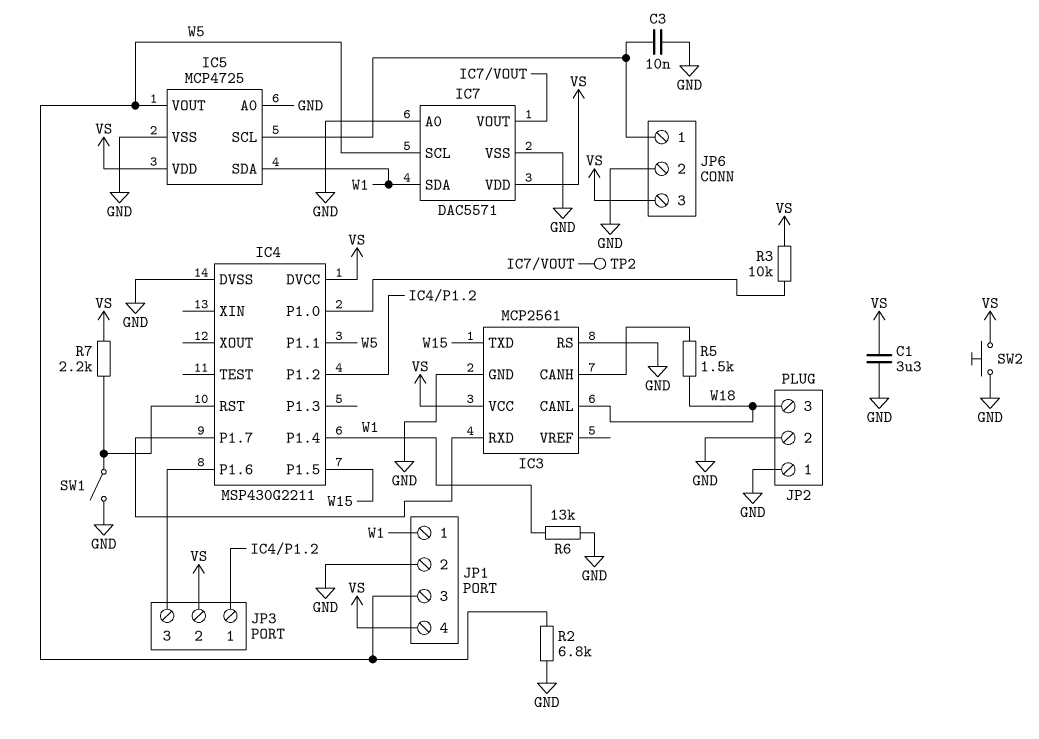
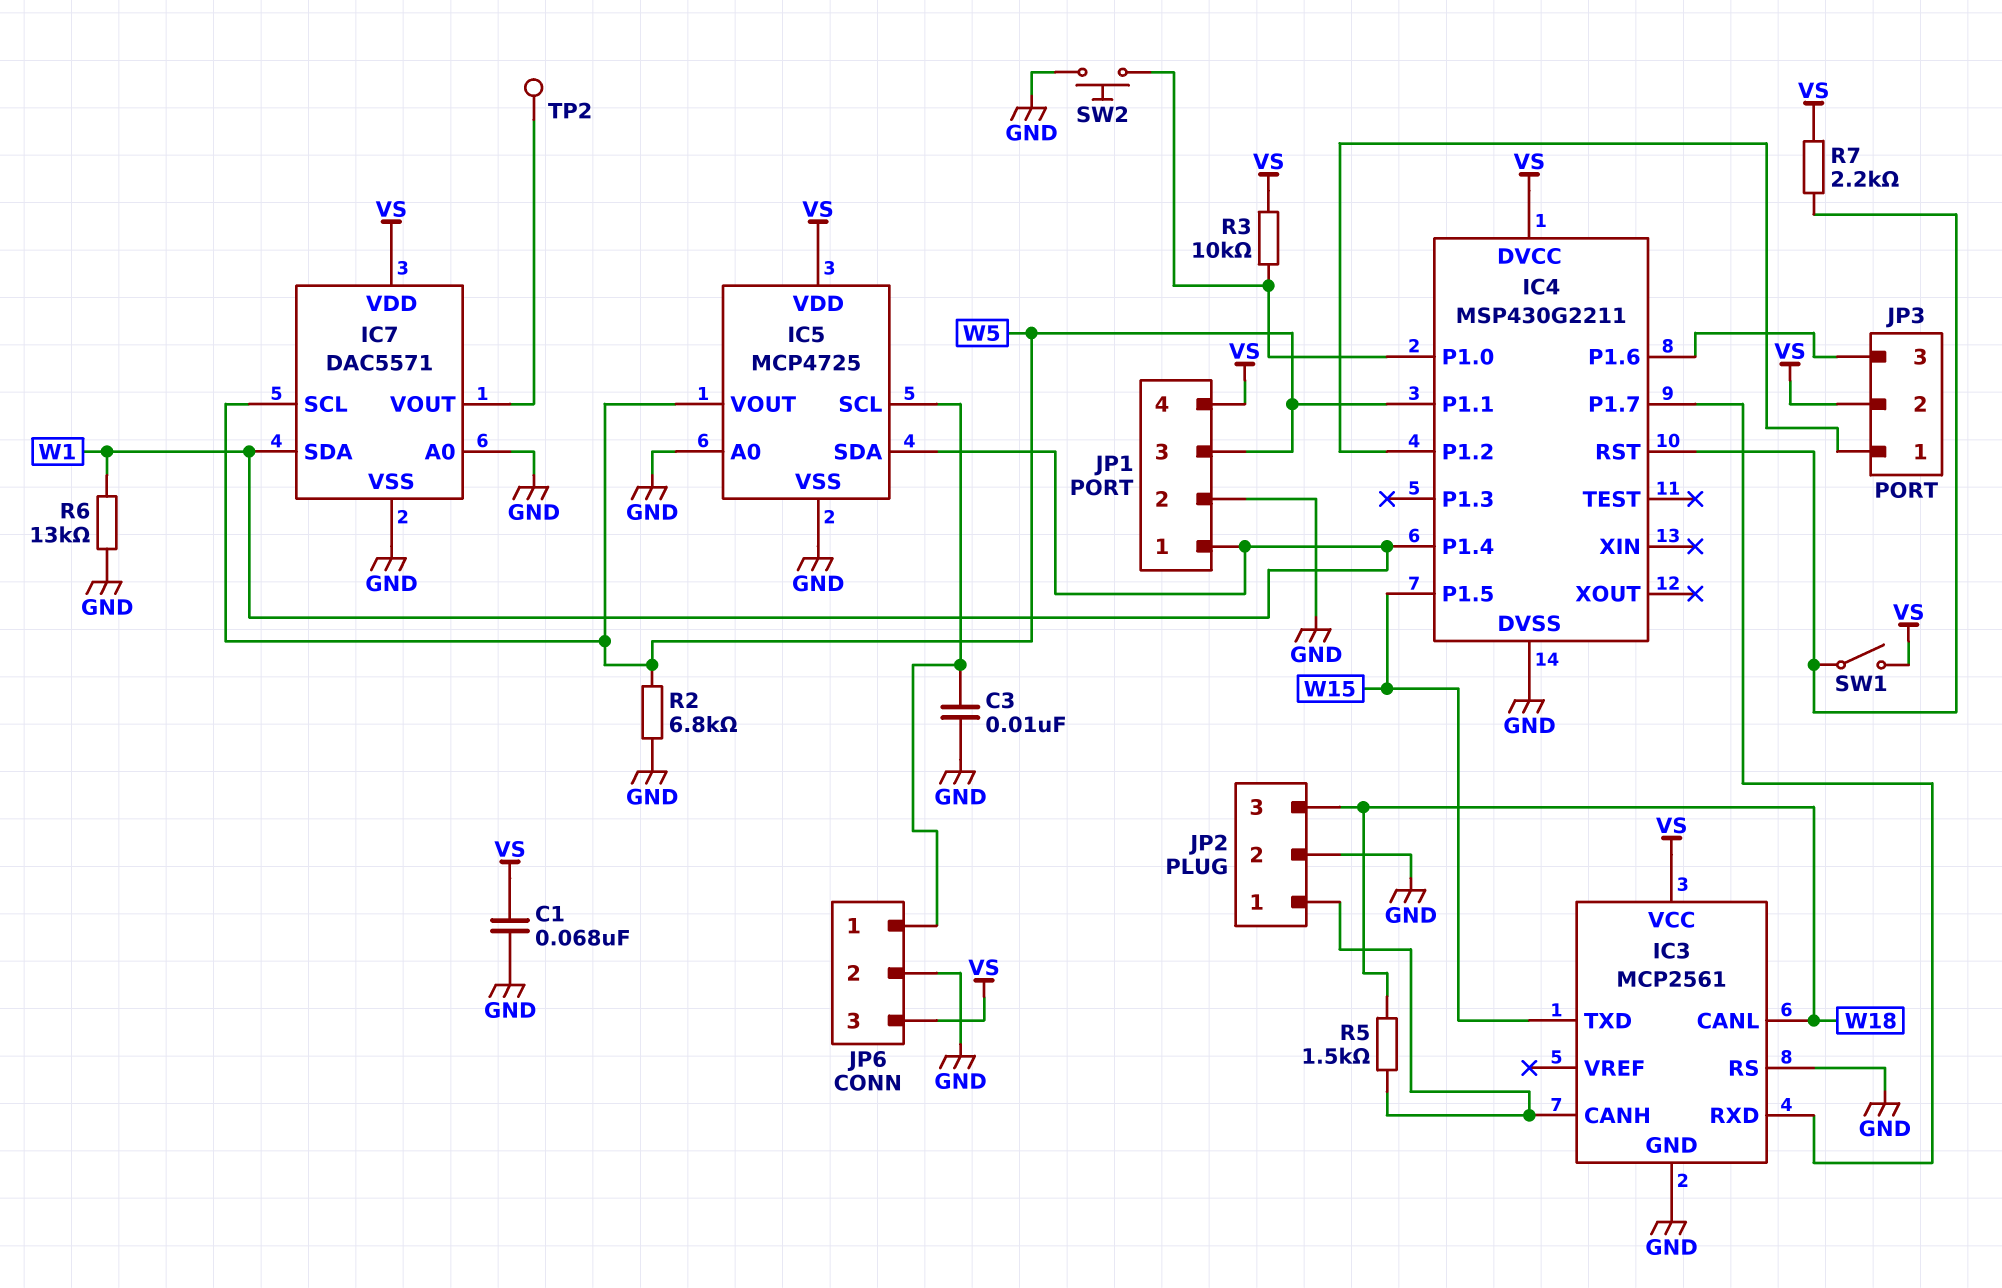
C1: 3.3uF (GND, VS) -> 68nF (GND, VS)
JP2 pin 1: GND -> IC3/CANH
SW1: switch (GND, IC4/RST) -> switch (IC4/RST, VS)
SW2: button (GND, VS) -> button (GND, IC4/P1.0)

